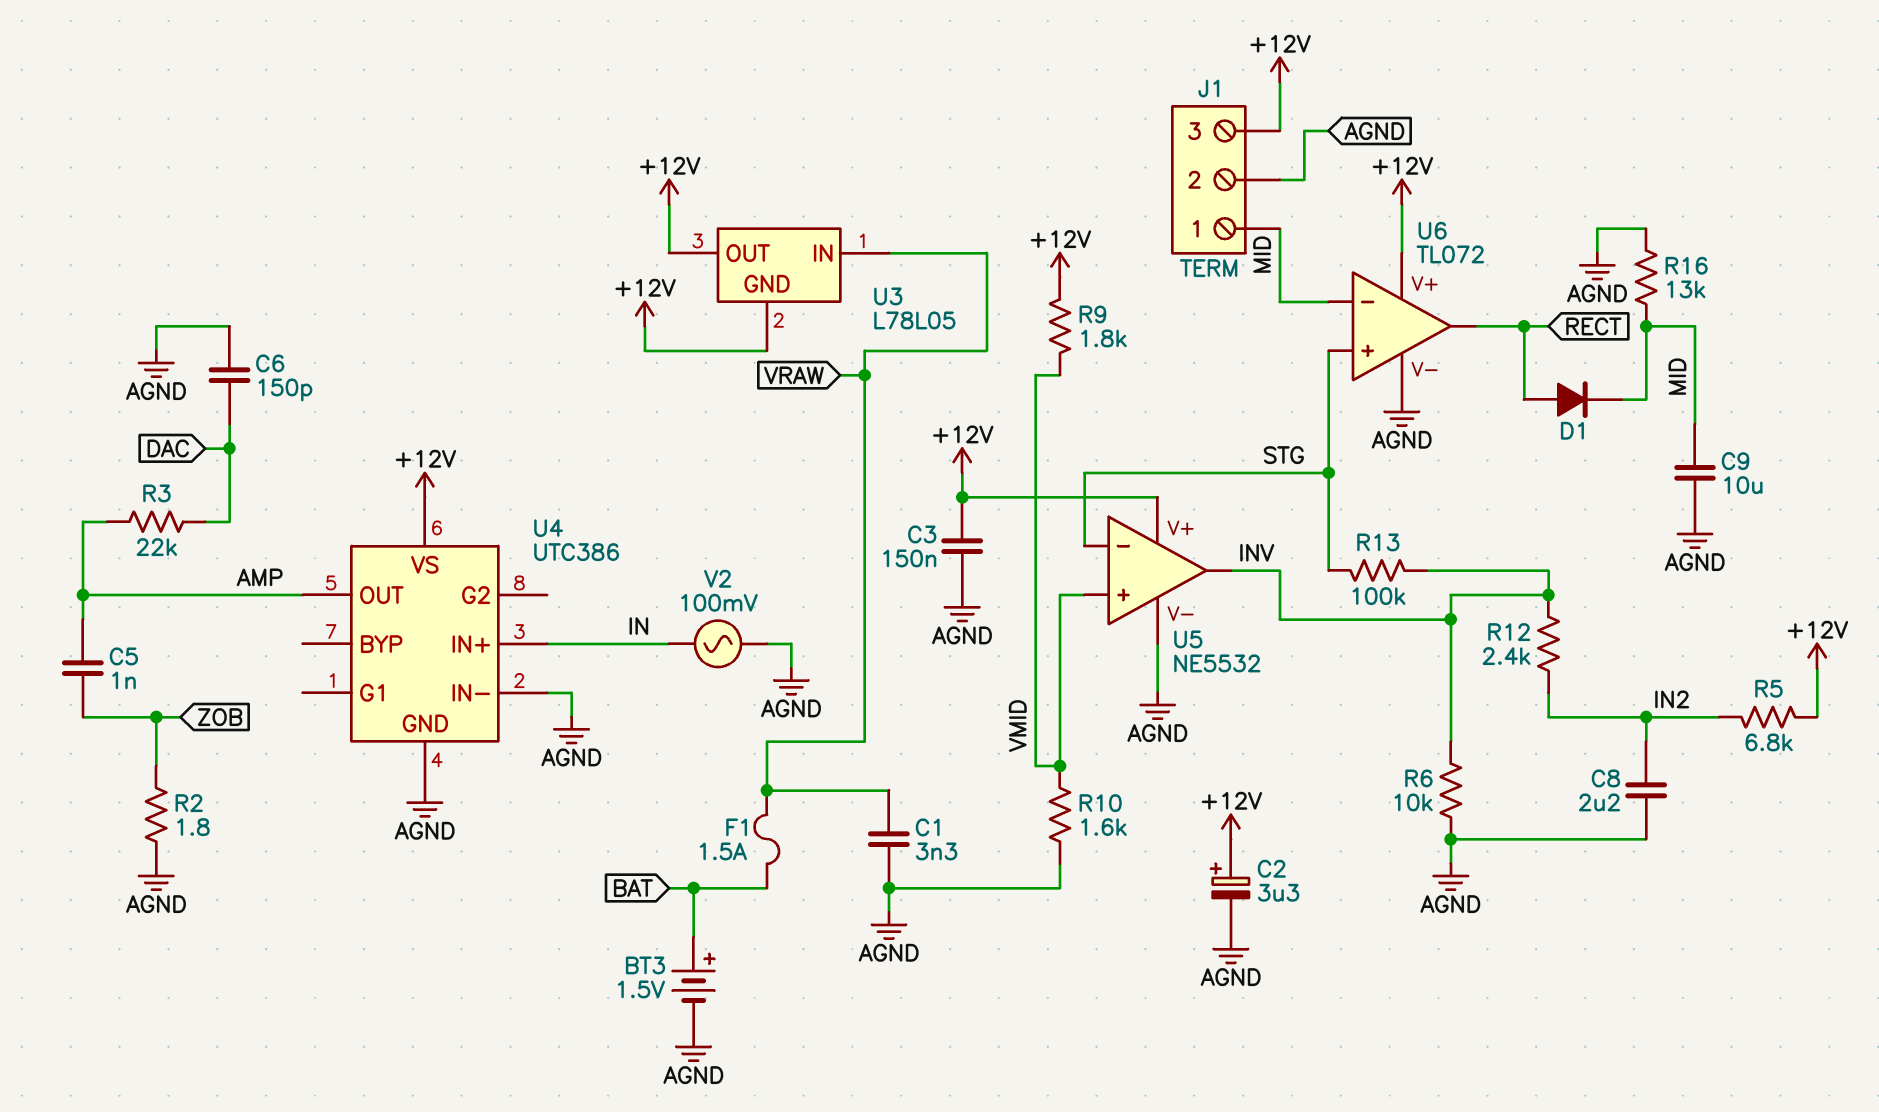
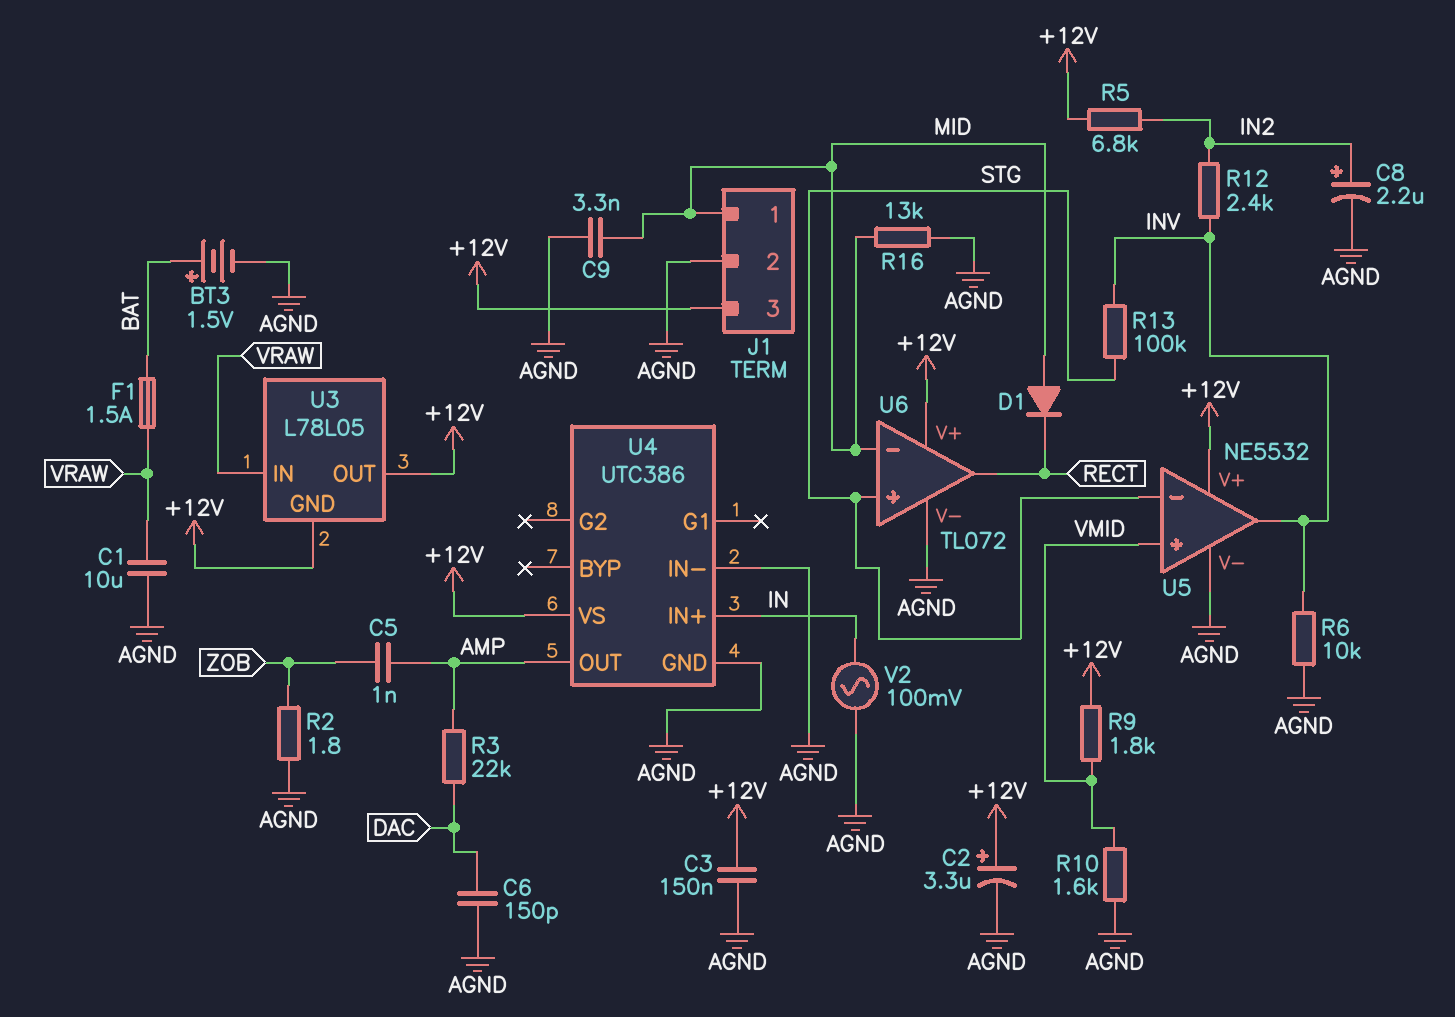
C1: 3.3nF (AGND, VRAW) -> 10uF (AGND, VRAW)
C8: 2.2uF (AGND, IN2) -> 2.2uF (plus IN2, minus AGND)
C9: 10uF (AGND, MID) -> 3.3nF (AGND, MID)
D1: diode (A RECT, K MID) -> diode (A MID, K RECT)

